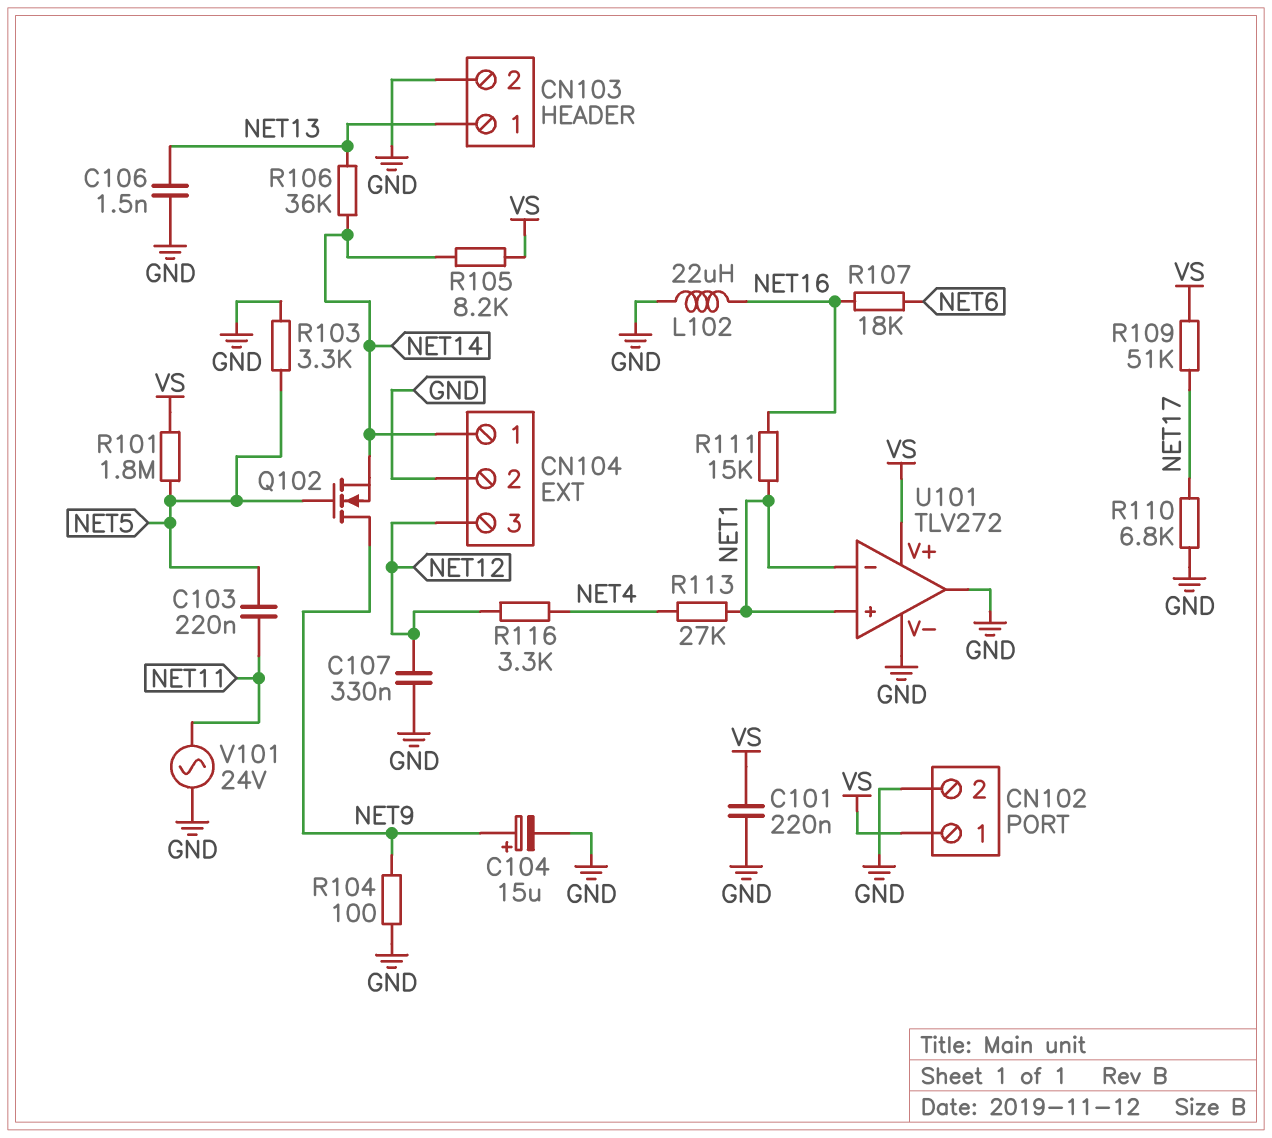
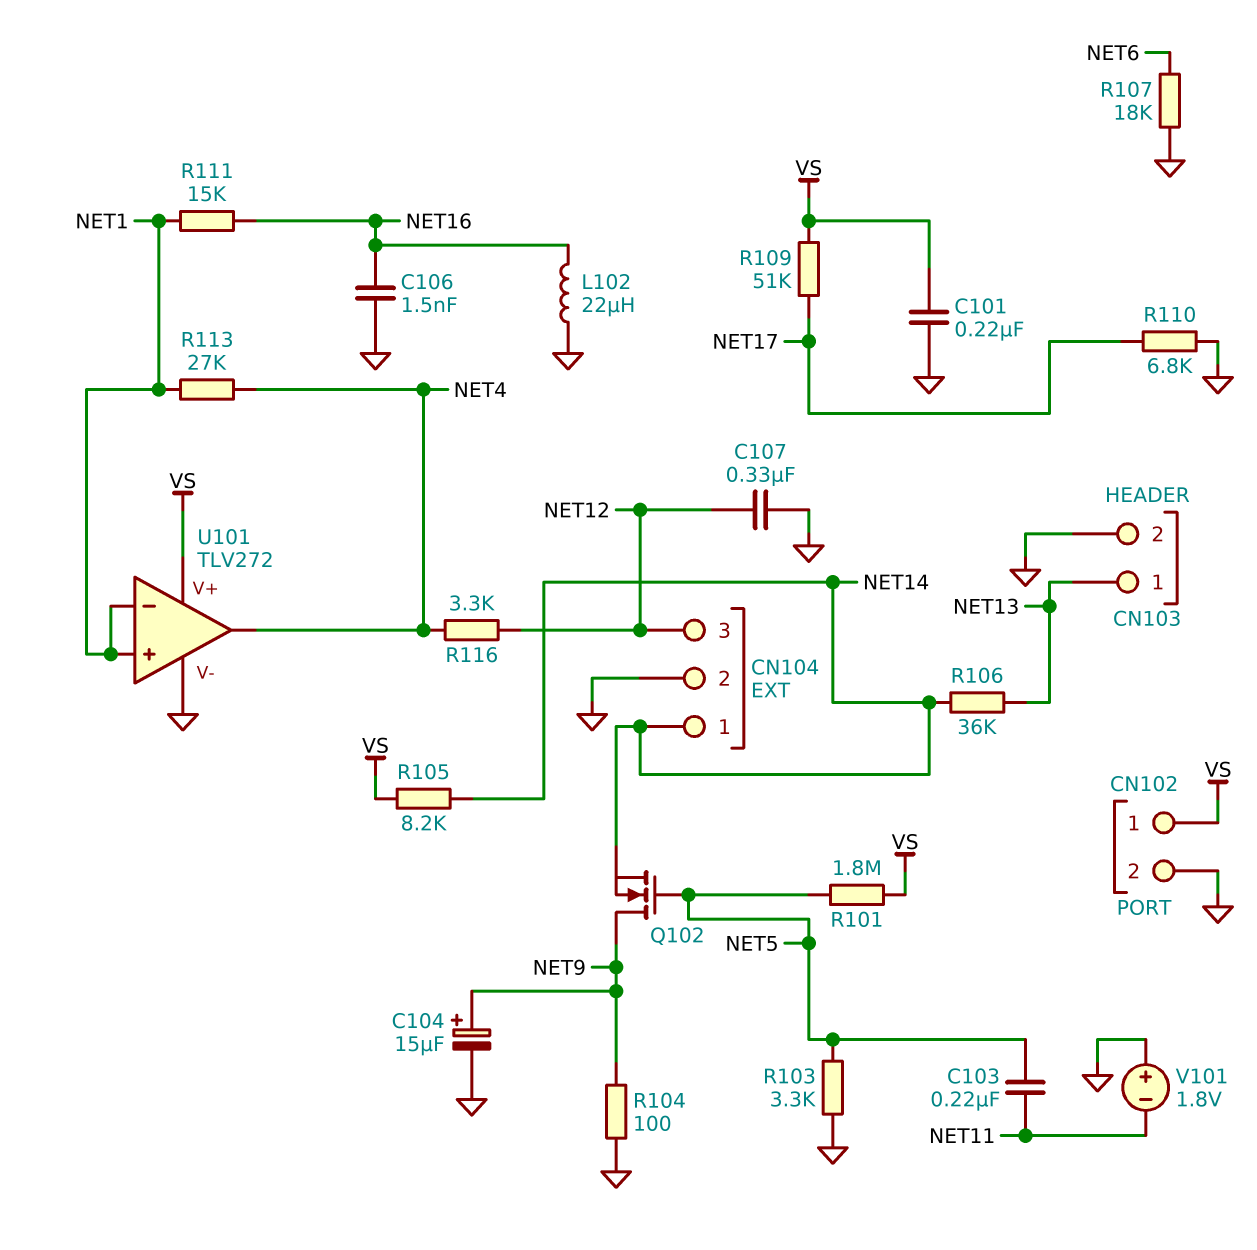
C106: 1.5nF (GND, NET13) -> 1.5nF (GND, NET16)
R107: 18k (NET6, NET16) -> 18k (GND, NET6)
U101 pin out: GND -> NET4
V101: AC 24V (GND, NET11) -> 1.8V (plus GND, minus NET11)

